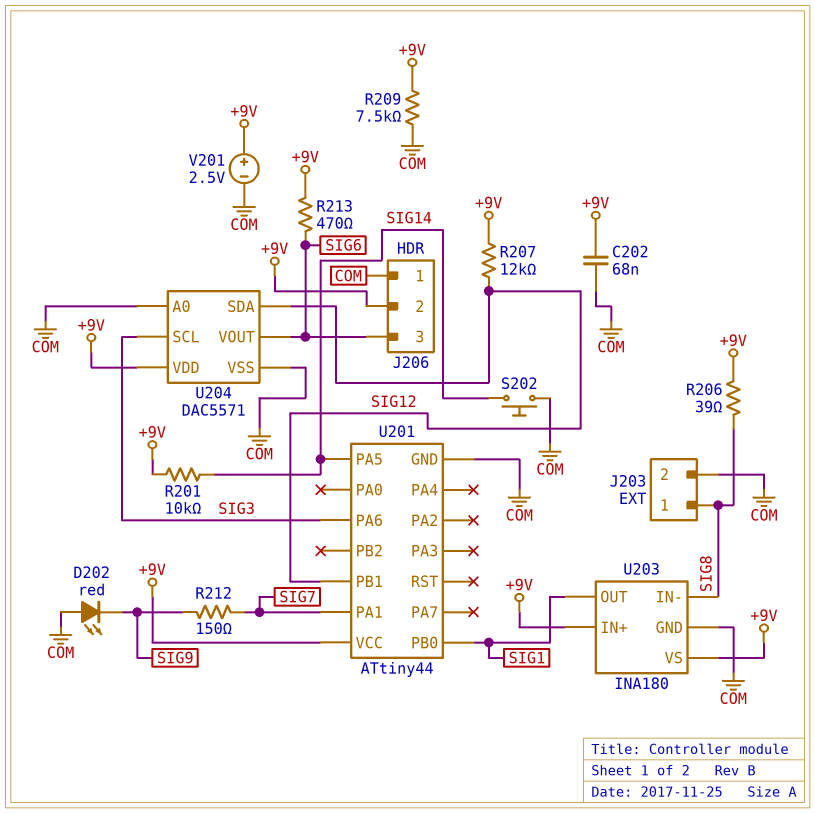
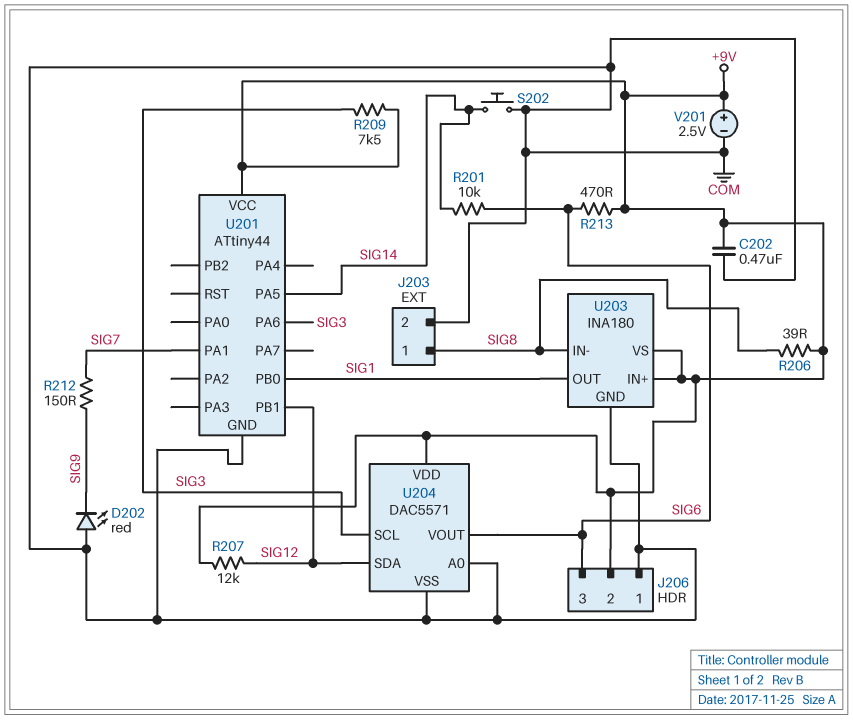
C202: 68nF (+9V, COM) -> 470nF (+9V, COM)
R201: 10k (+9V, SIG14) -> 10k (SIG6, SIG14)
R209: 7.5k (+9V, COM) -> 7.5k (+9V, SIG3)

